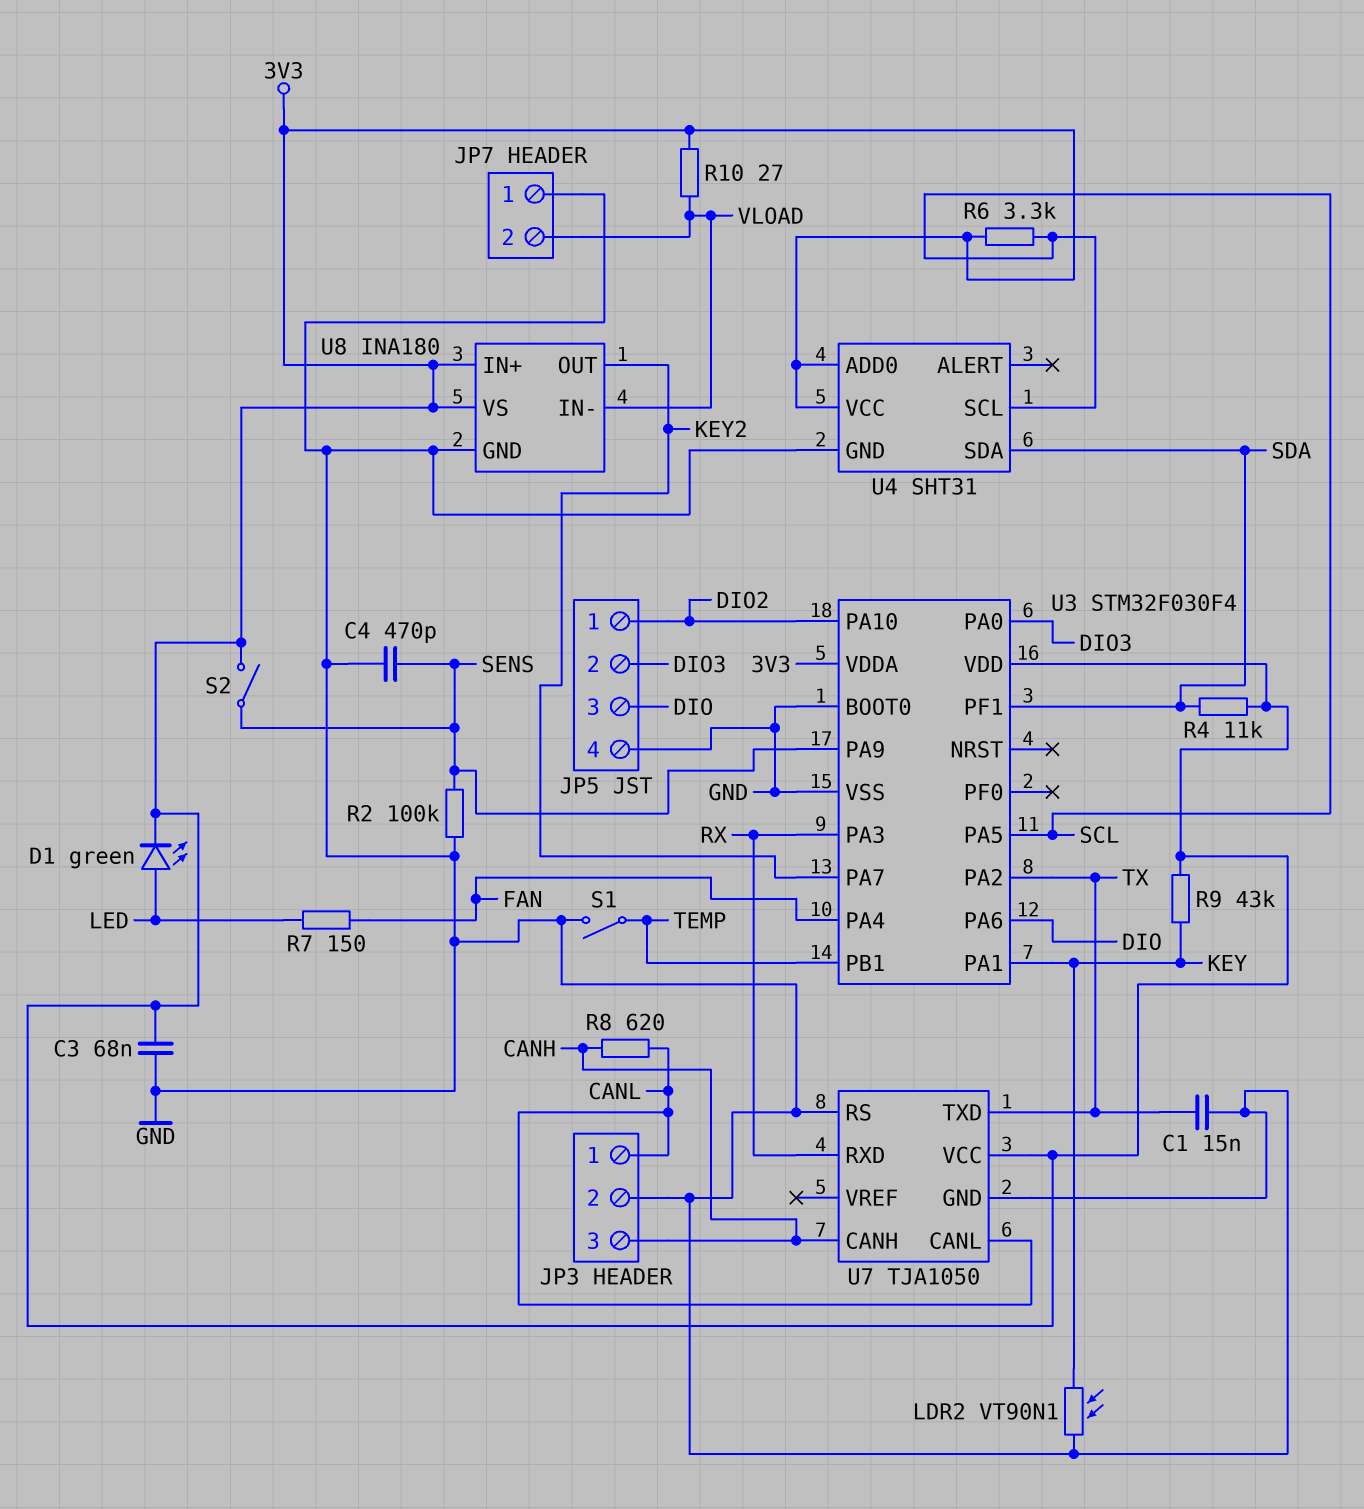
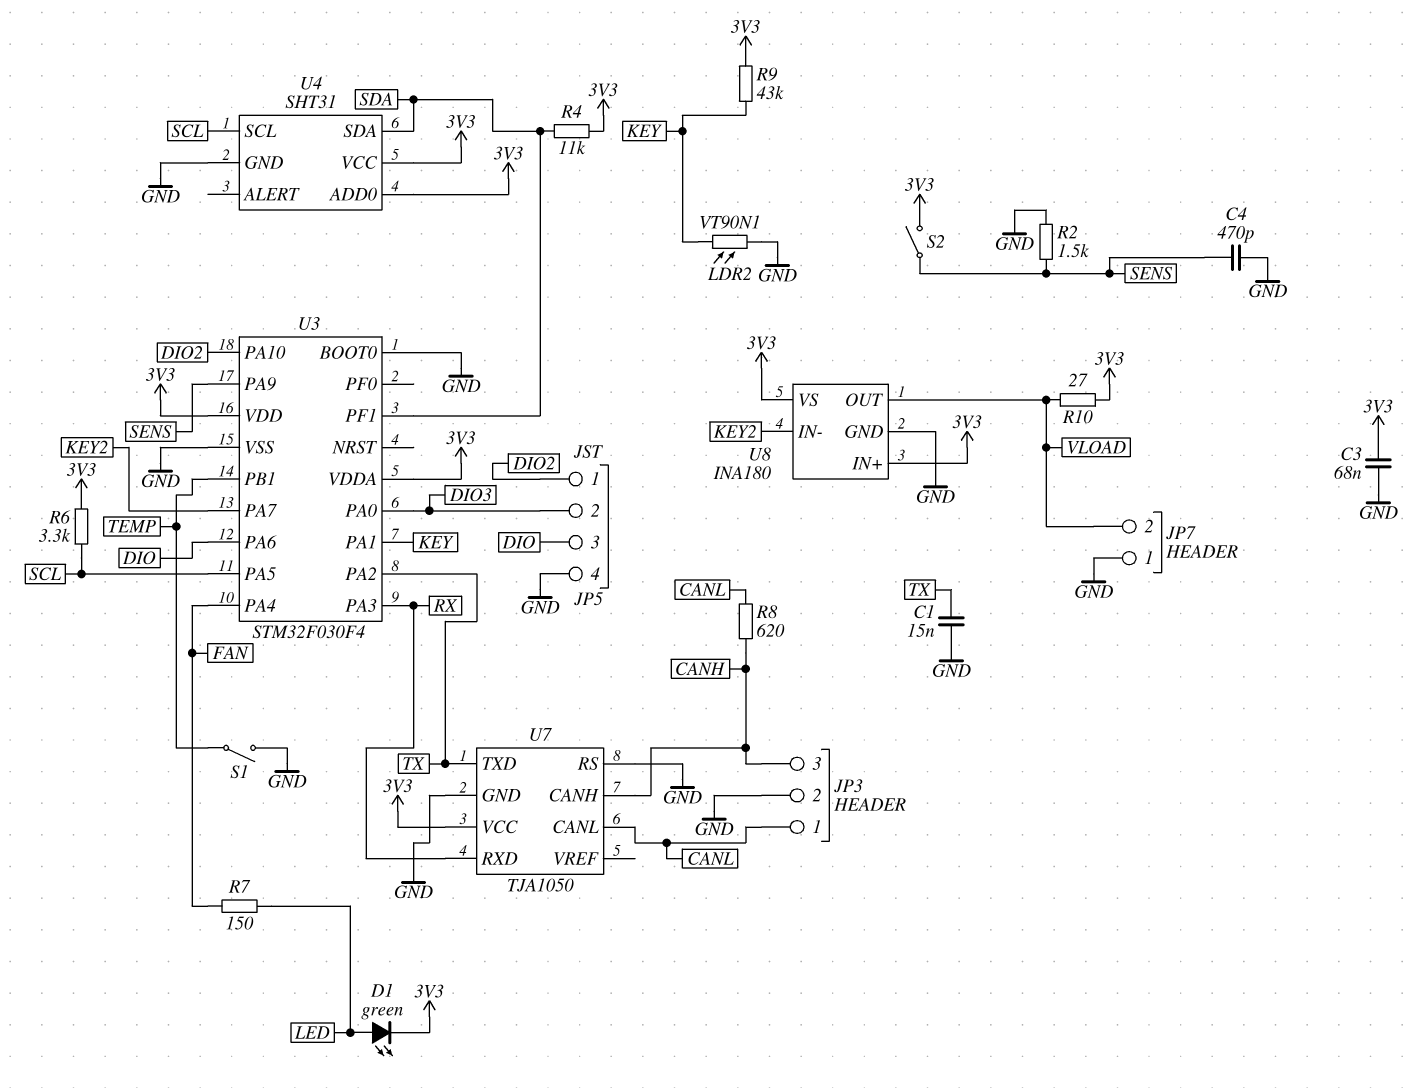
R2: 100k (GND, SENS) -> 1.5k (GND, SENS)
U8 pin IN-: VLOAD -> KEY2
U8 pin OUT: KEY2 -> VLOAD

